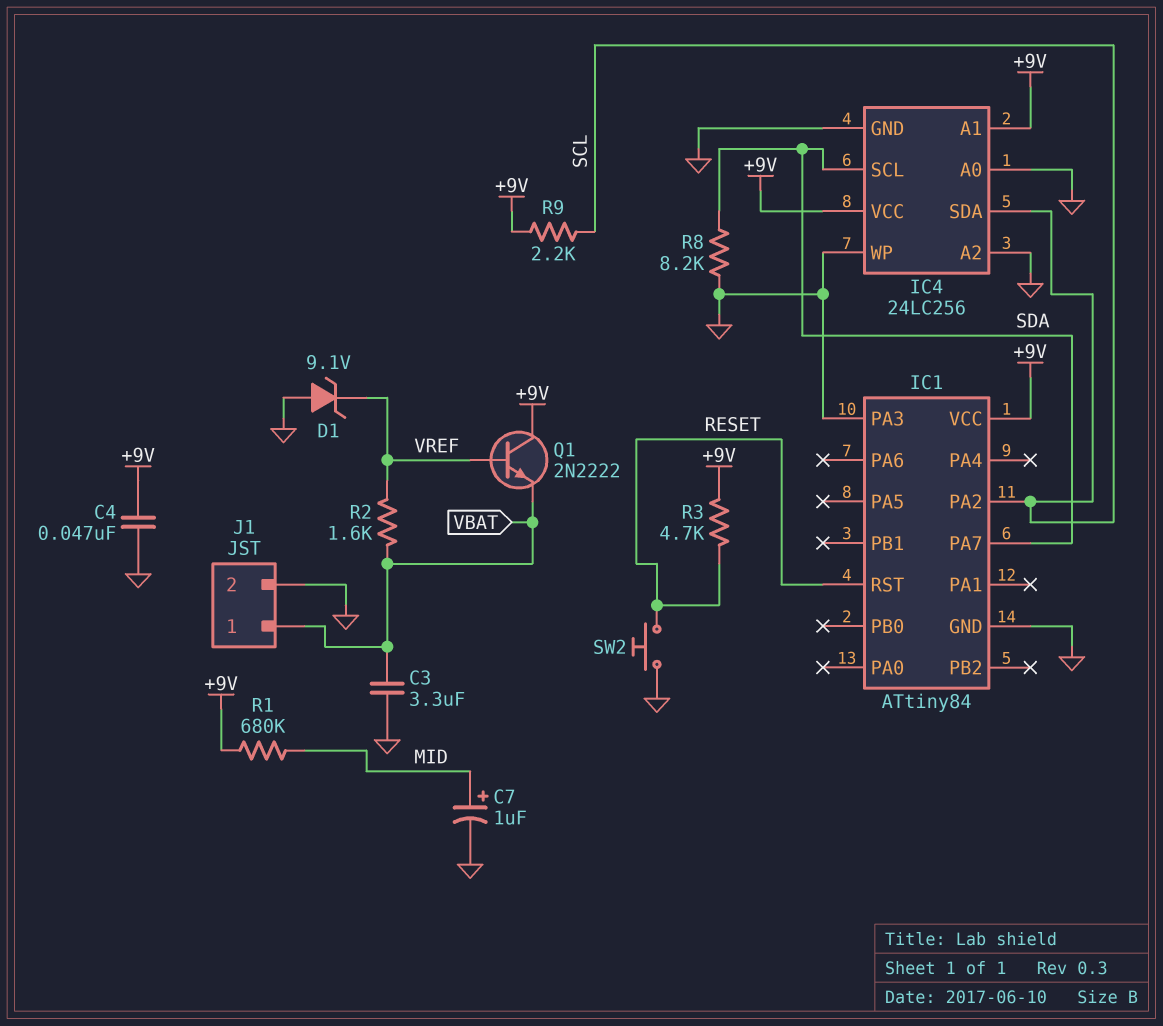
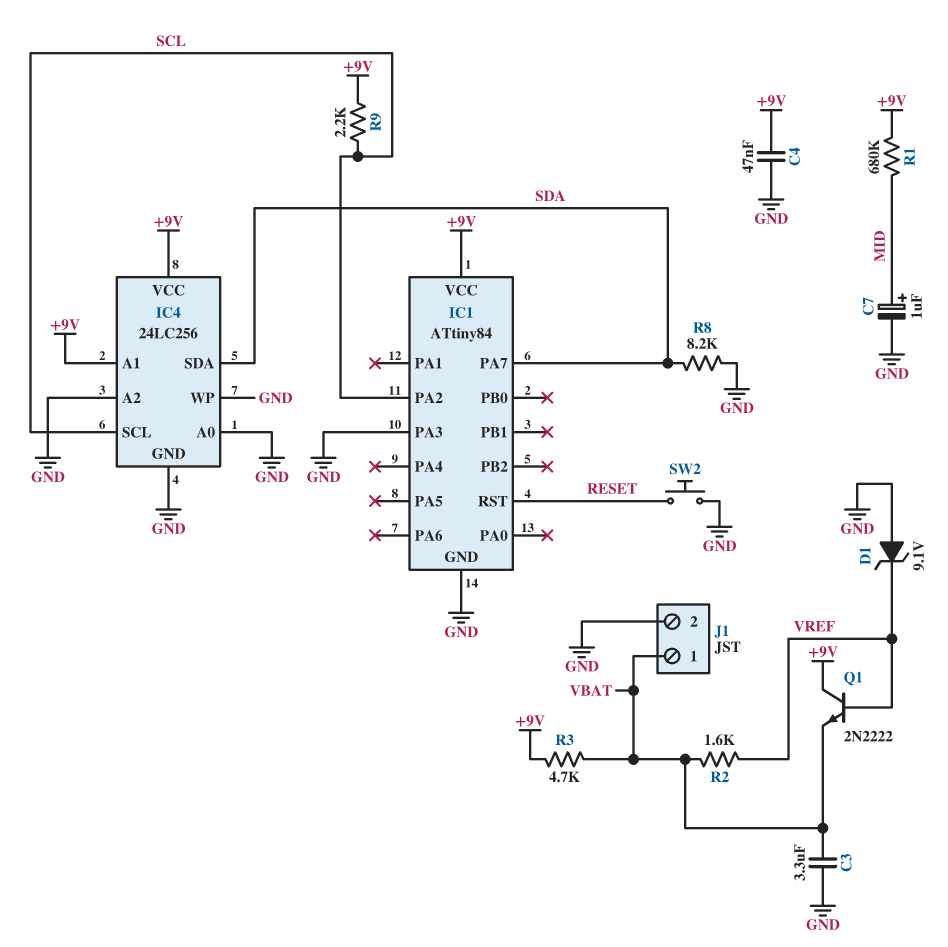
IC4 pin SCL: SDA -> SCL
IC4 pin SDA: SCL -> SDA
R3: 4.7k (+9V, RESET) -> 4.7k (+9V, VBAT)

